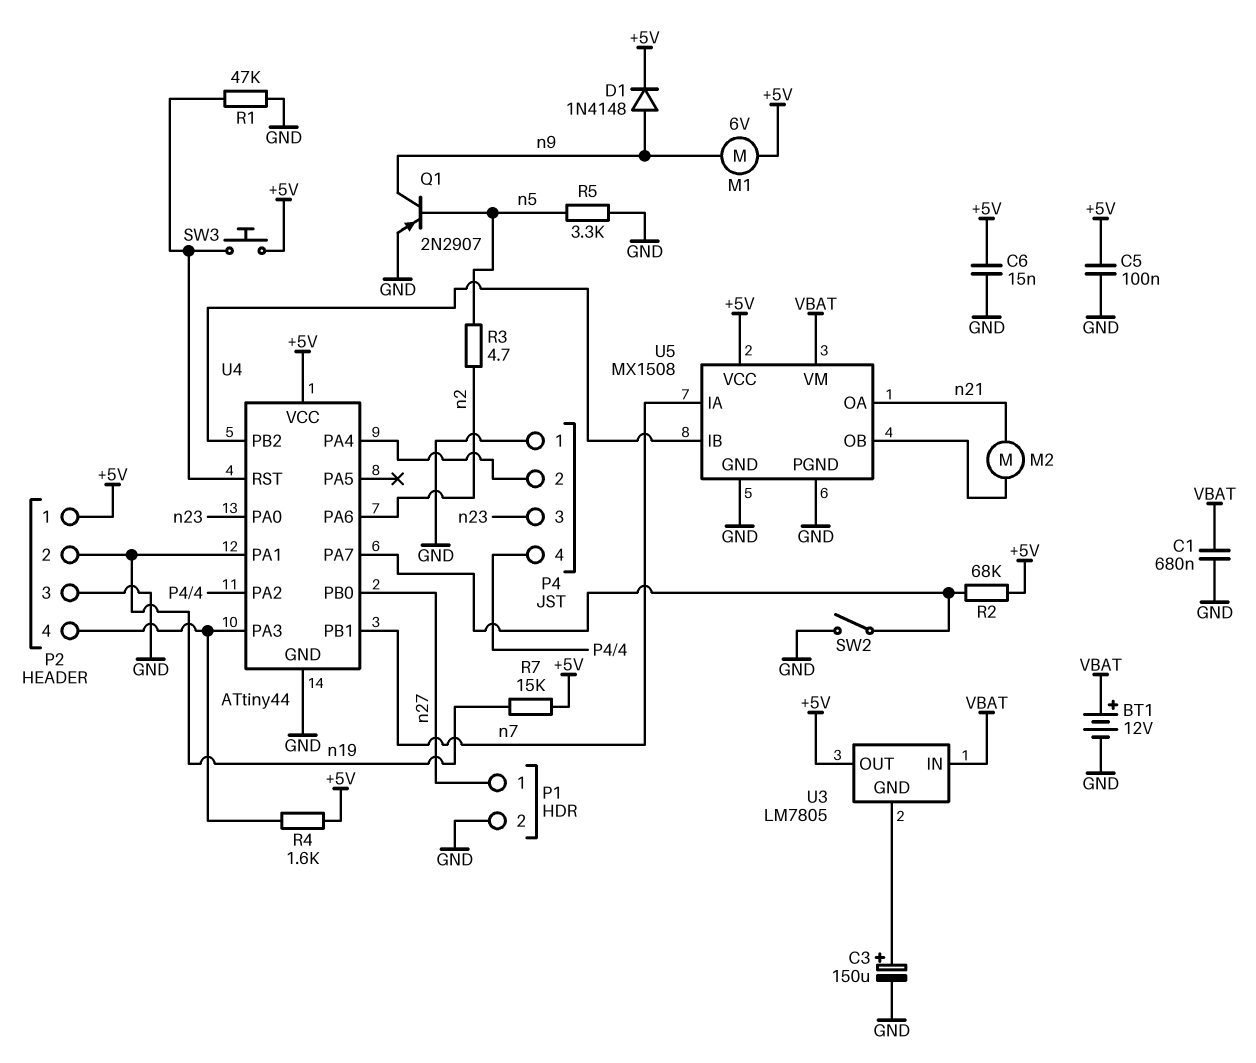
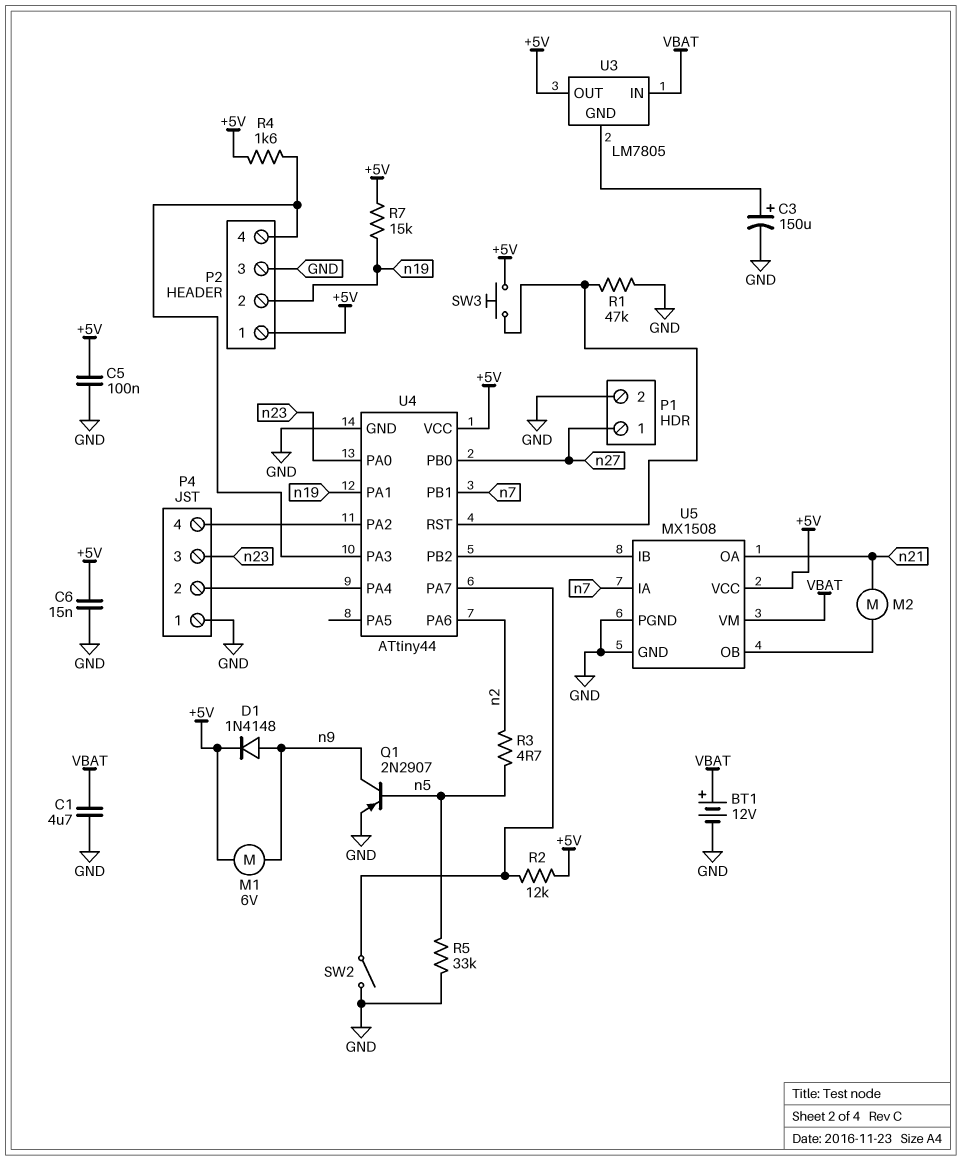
C1: 680nF (GND, VBAT) -> 4.7uF (GND, VBAT)
R2: 68k (+5V, U4/PA7) -> 12k (+5V, U4/PA7)
R5: 3.3k (GND, n5) -> 33k (GND, n5)

